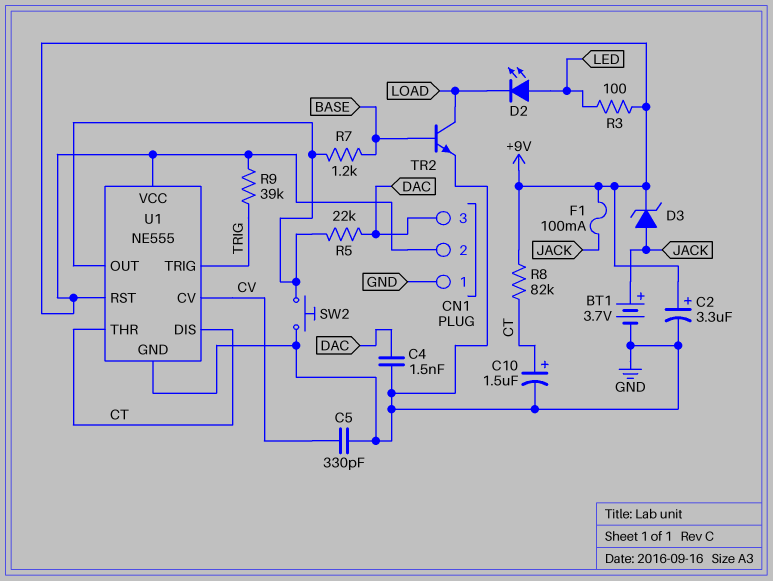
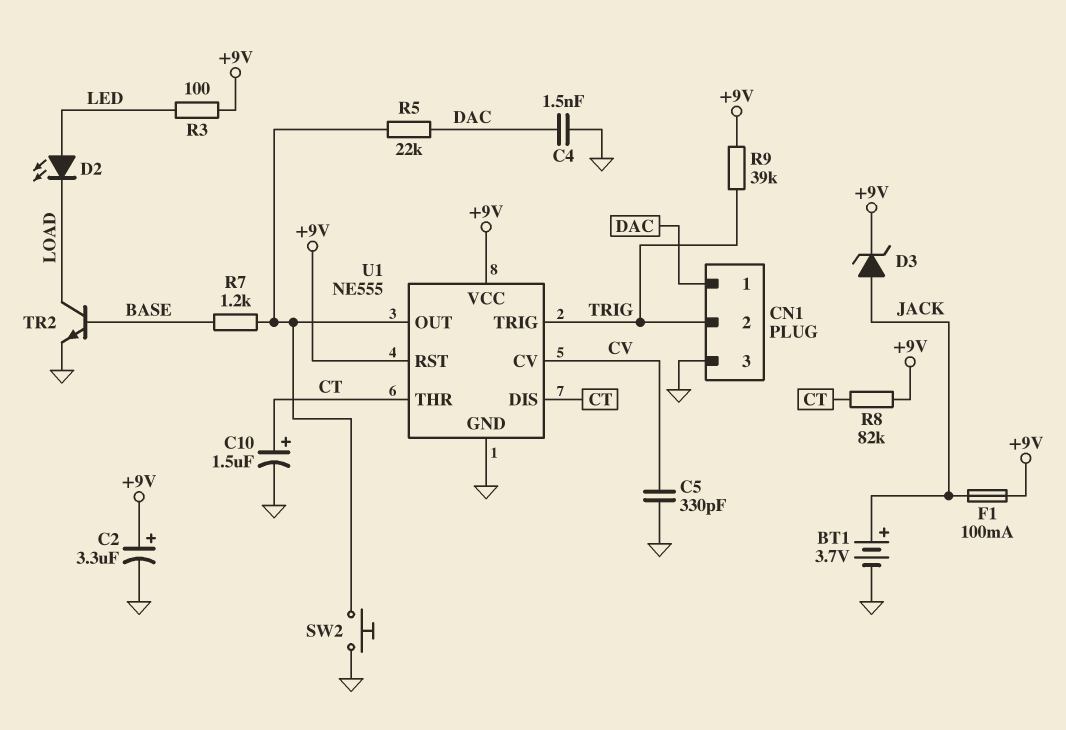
CN1 pin 1: GND -> DAC
CN1 pin 2: +9V -> TRIG
CN1 pin 3: DAC -> GND

